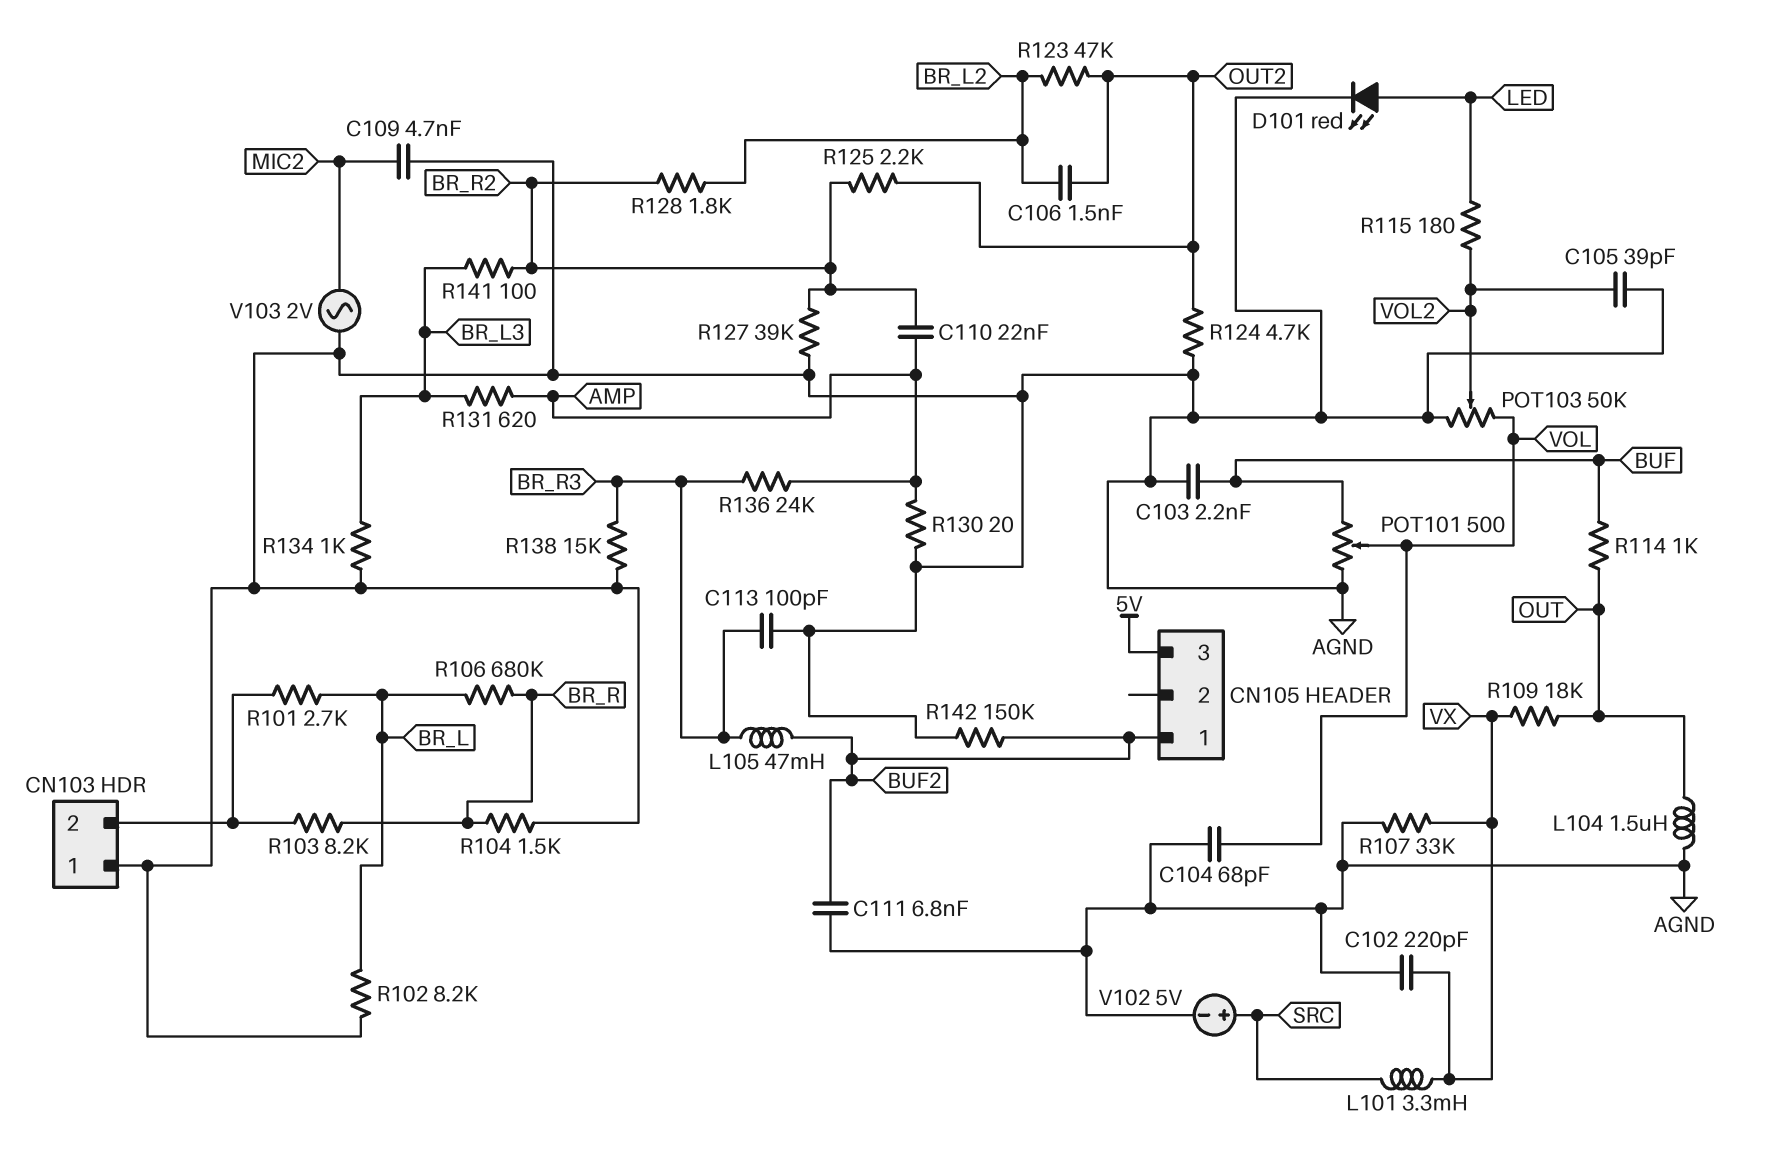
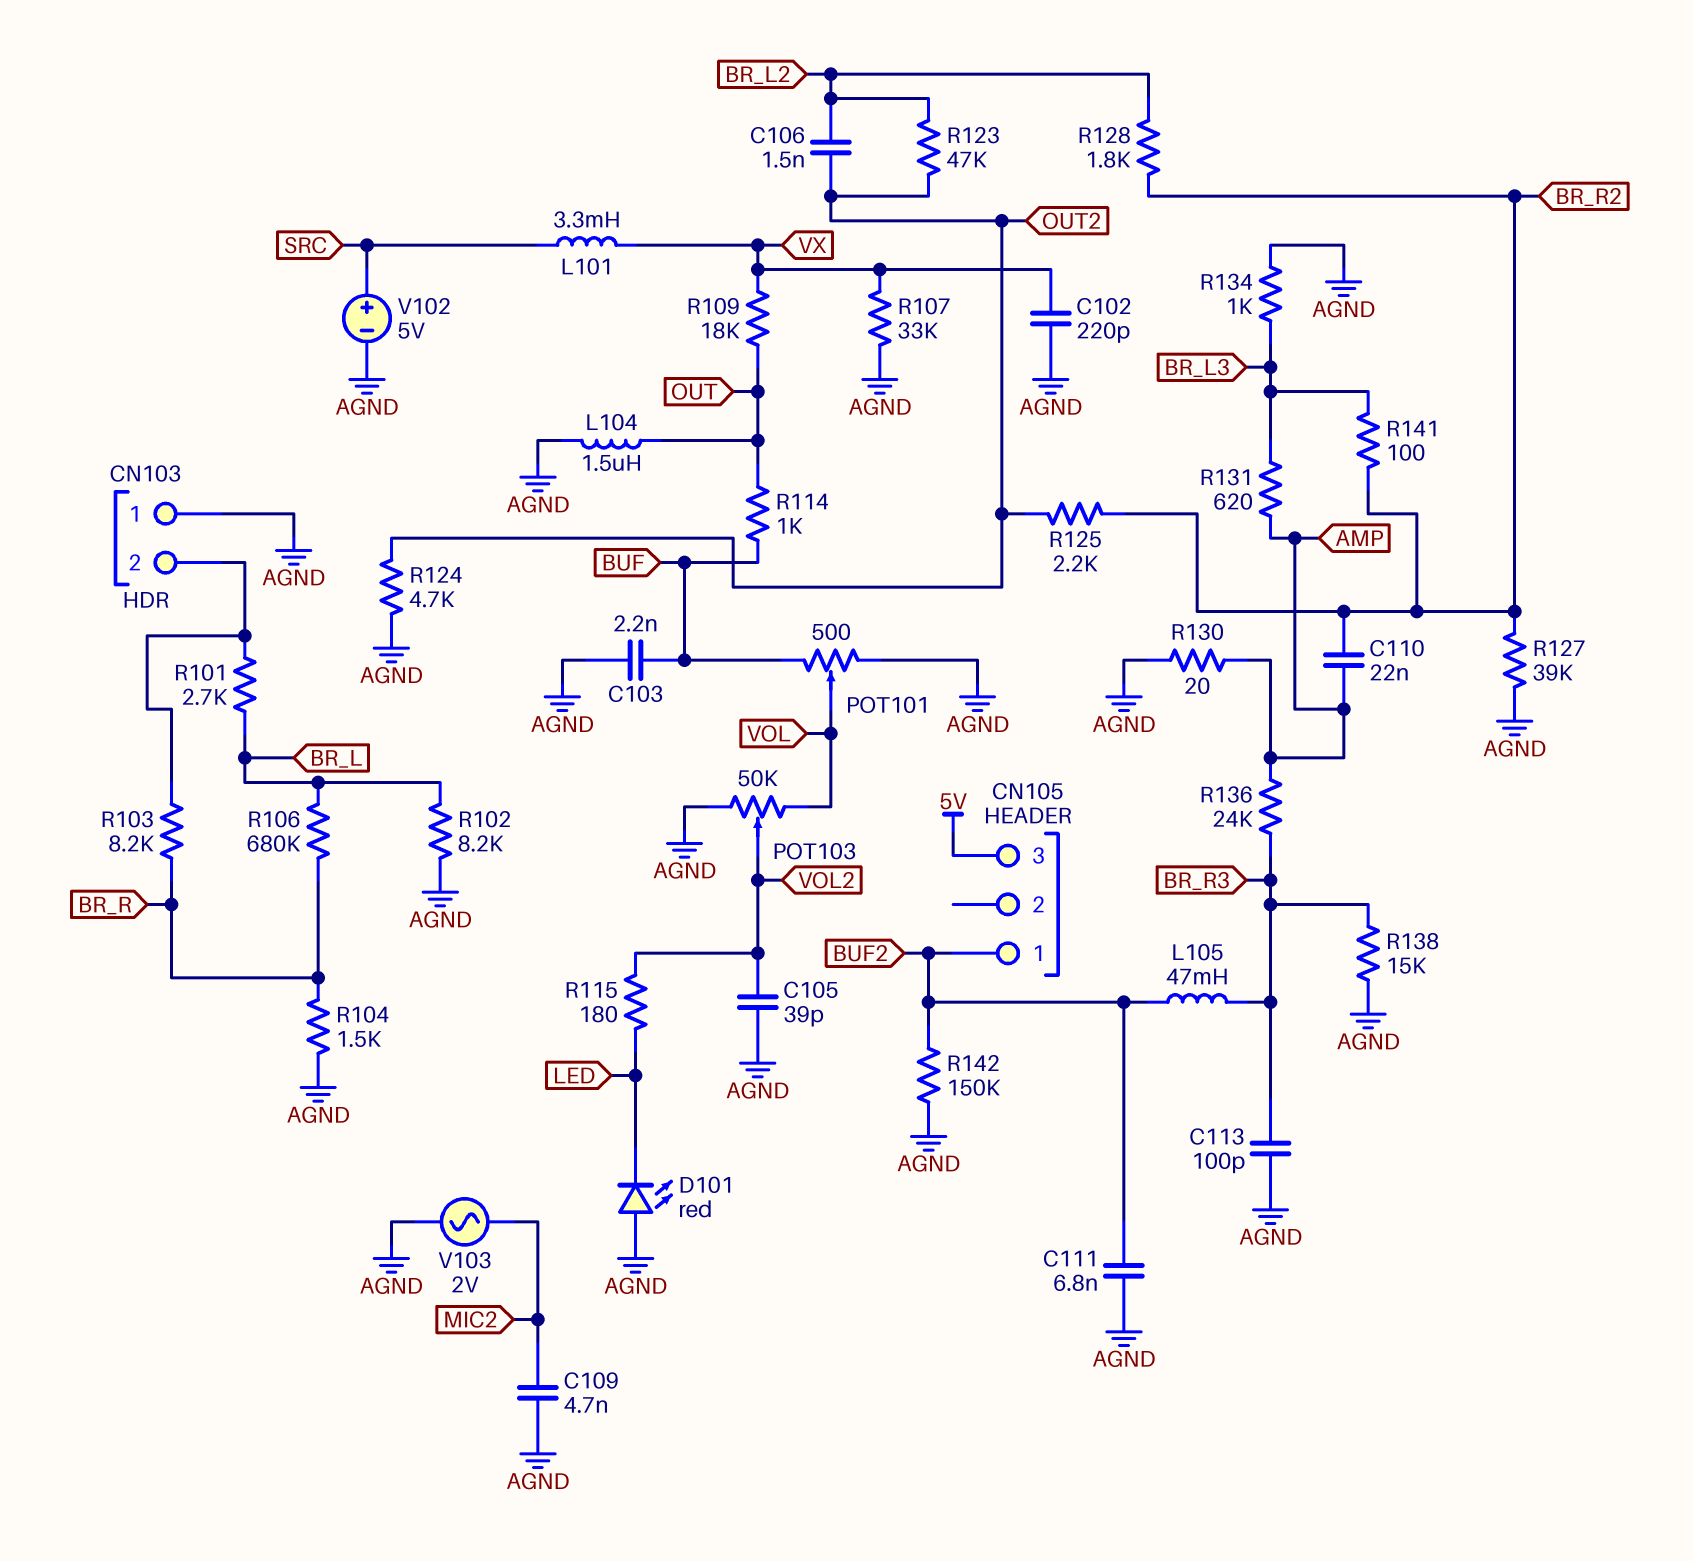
C104: 68pF (AGND, VOL) -> none
D101: LED red (A LED, K AGND) -> LED red (A AGND, K LED)

